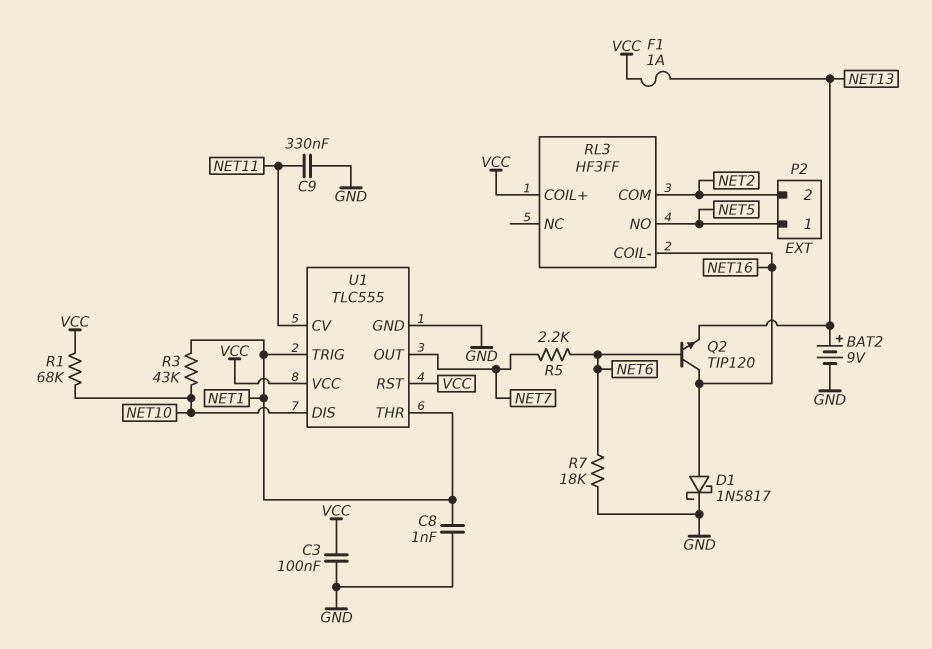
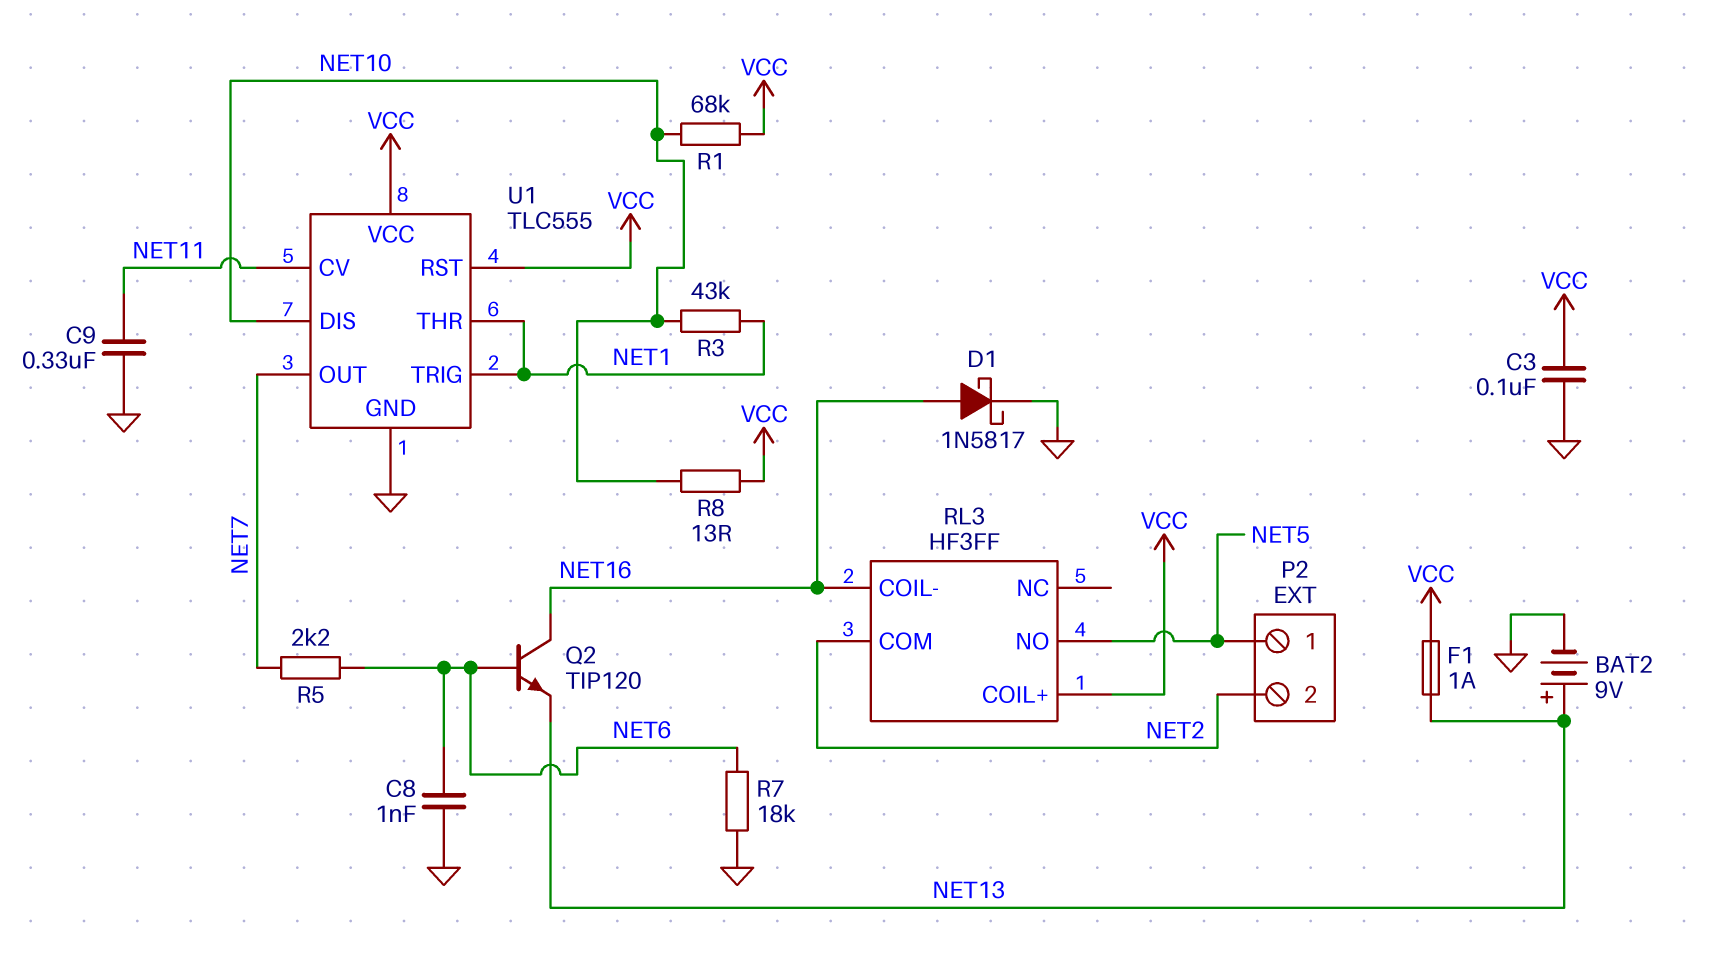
C8: 1nF (GND, NET1) -> 1nF (GND, NET6)
R8: none -> 13 (NET10, VCC)

